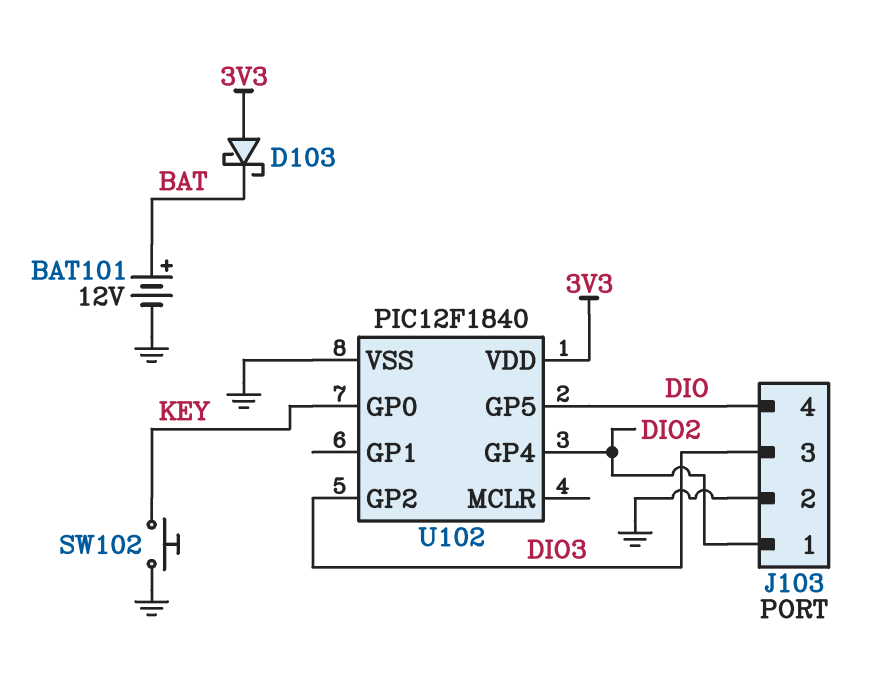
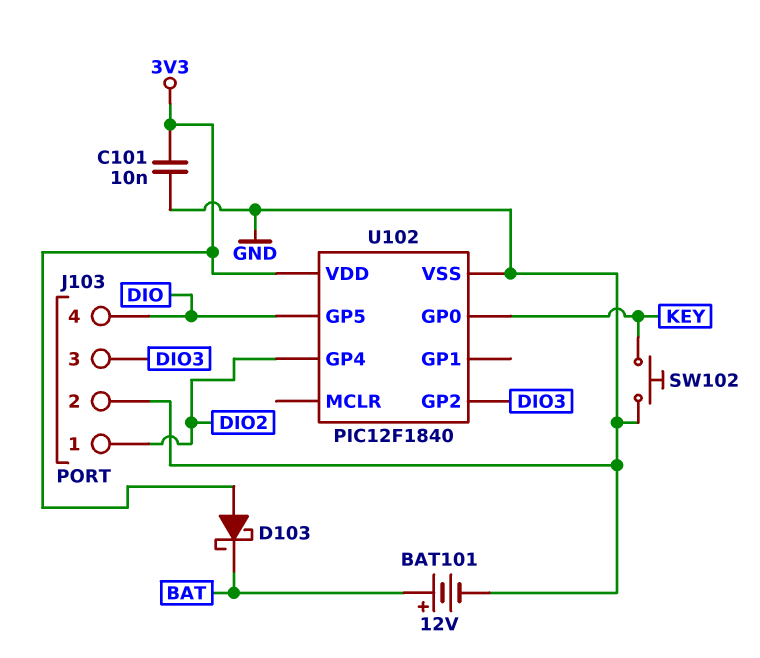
C101: none -> 10nF (3V3, GND)

